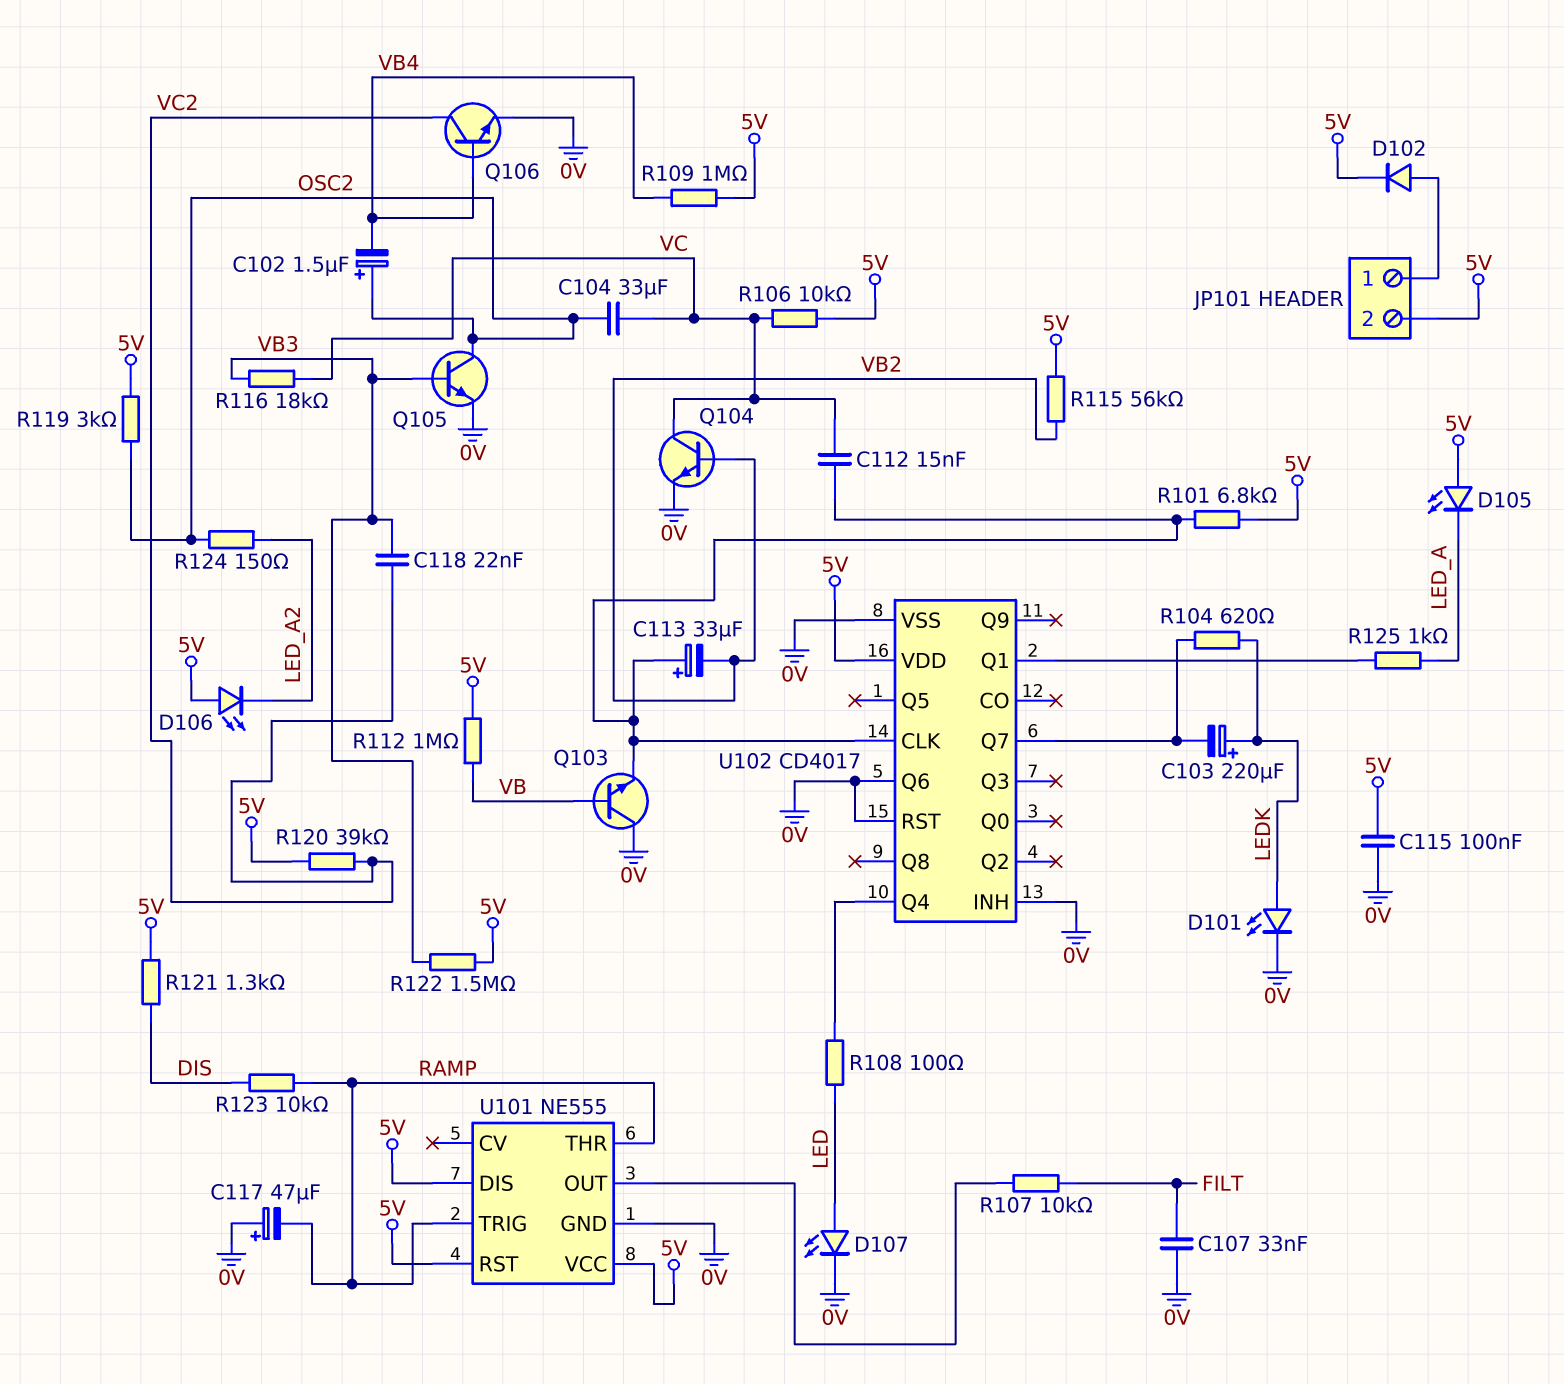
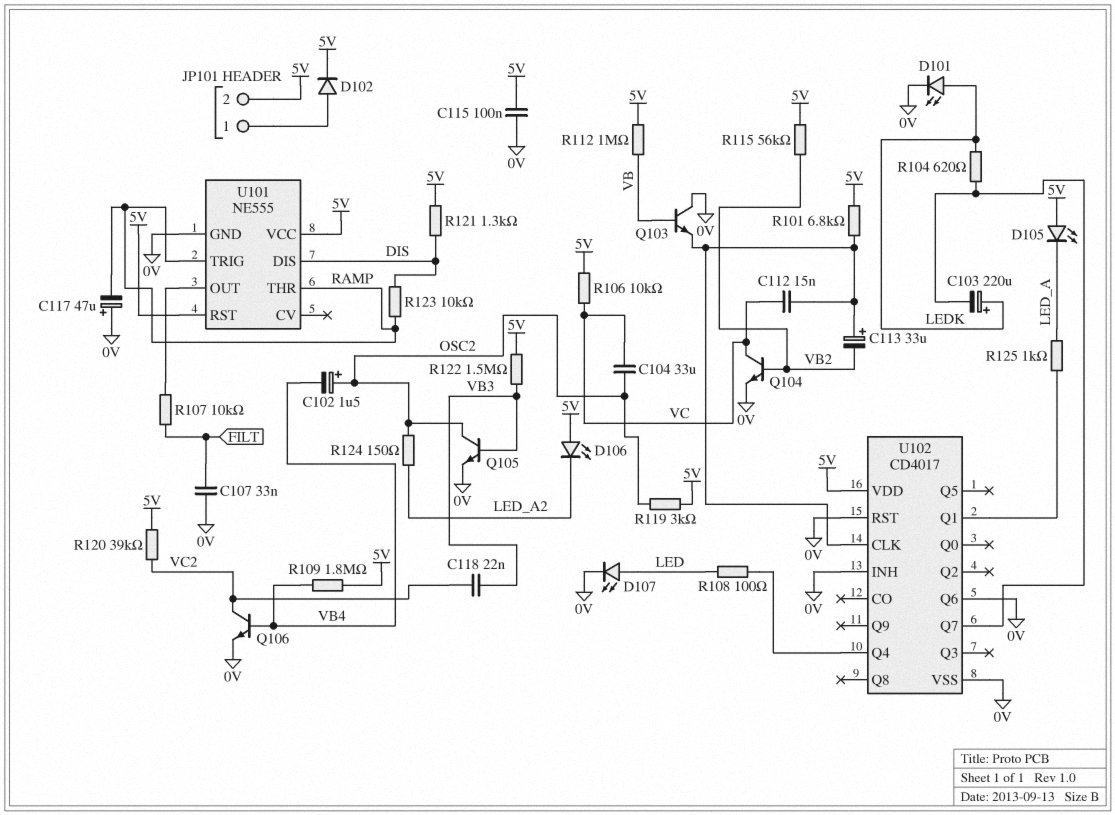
R109: 1M (5V, VB4) -> 1.8M (5V, VB4)
R116: 18k (VB3, VC) -> none
U101 pin DIS: 5V -> DIS

